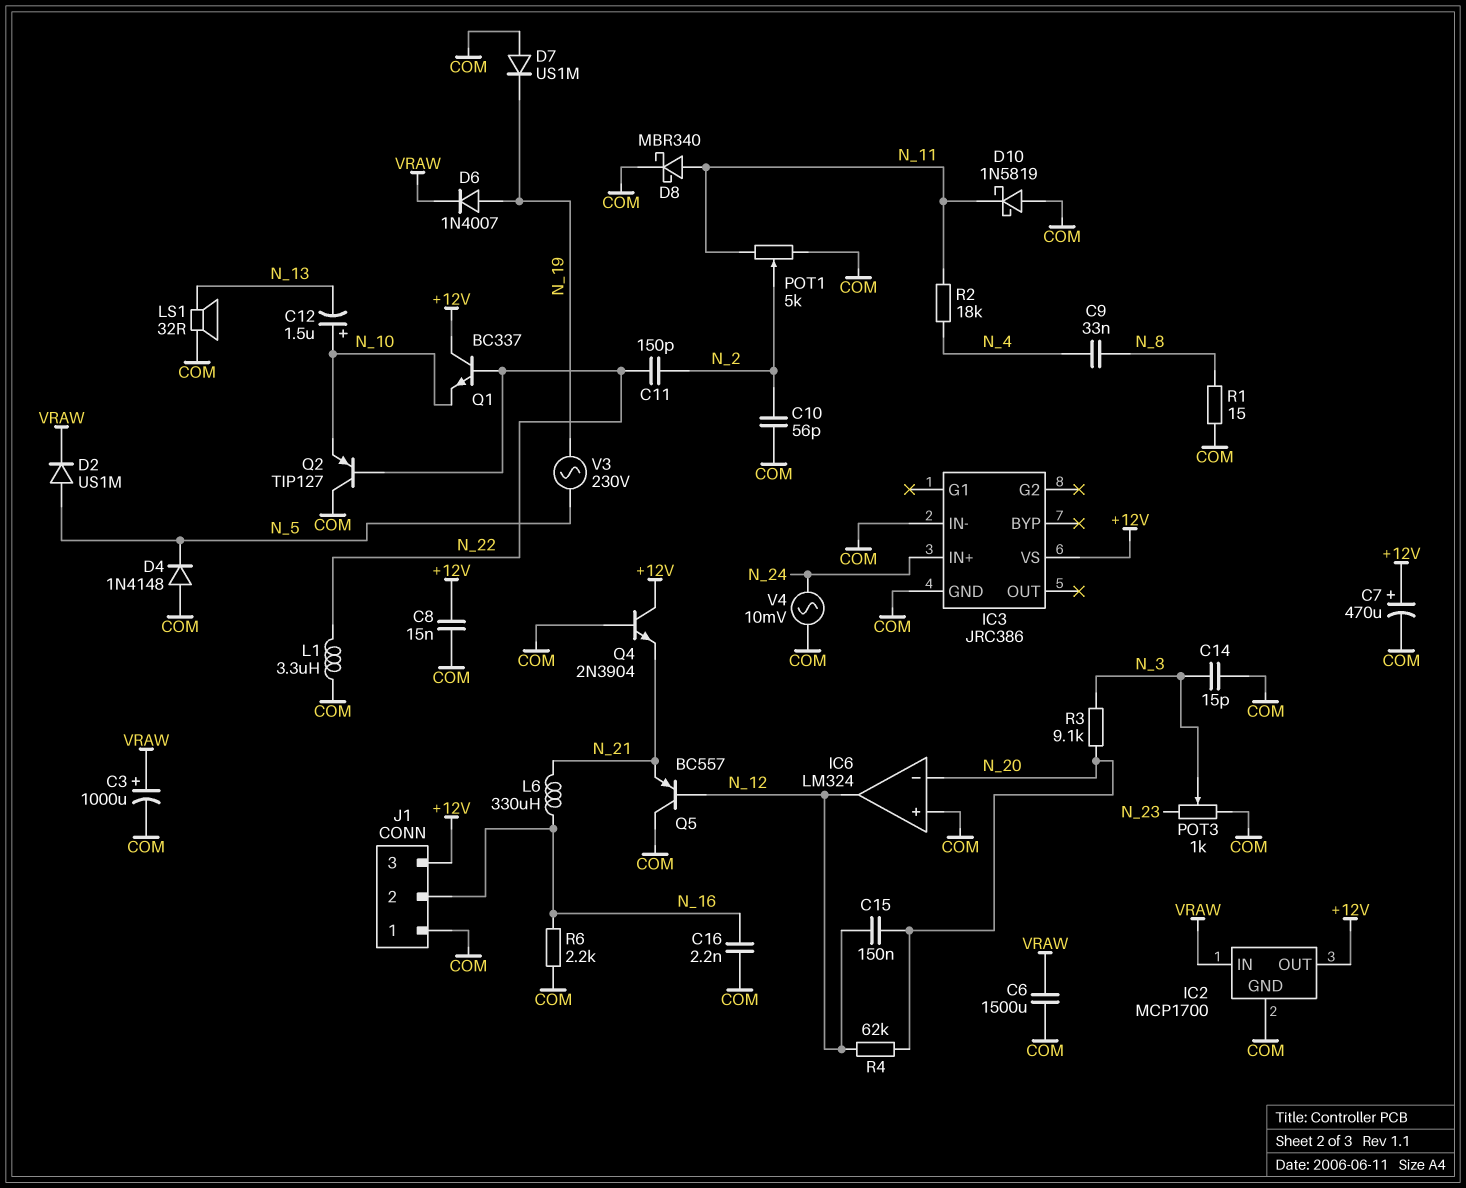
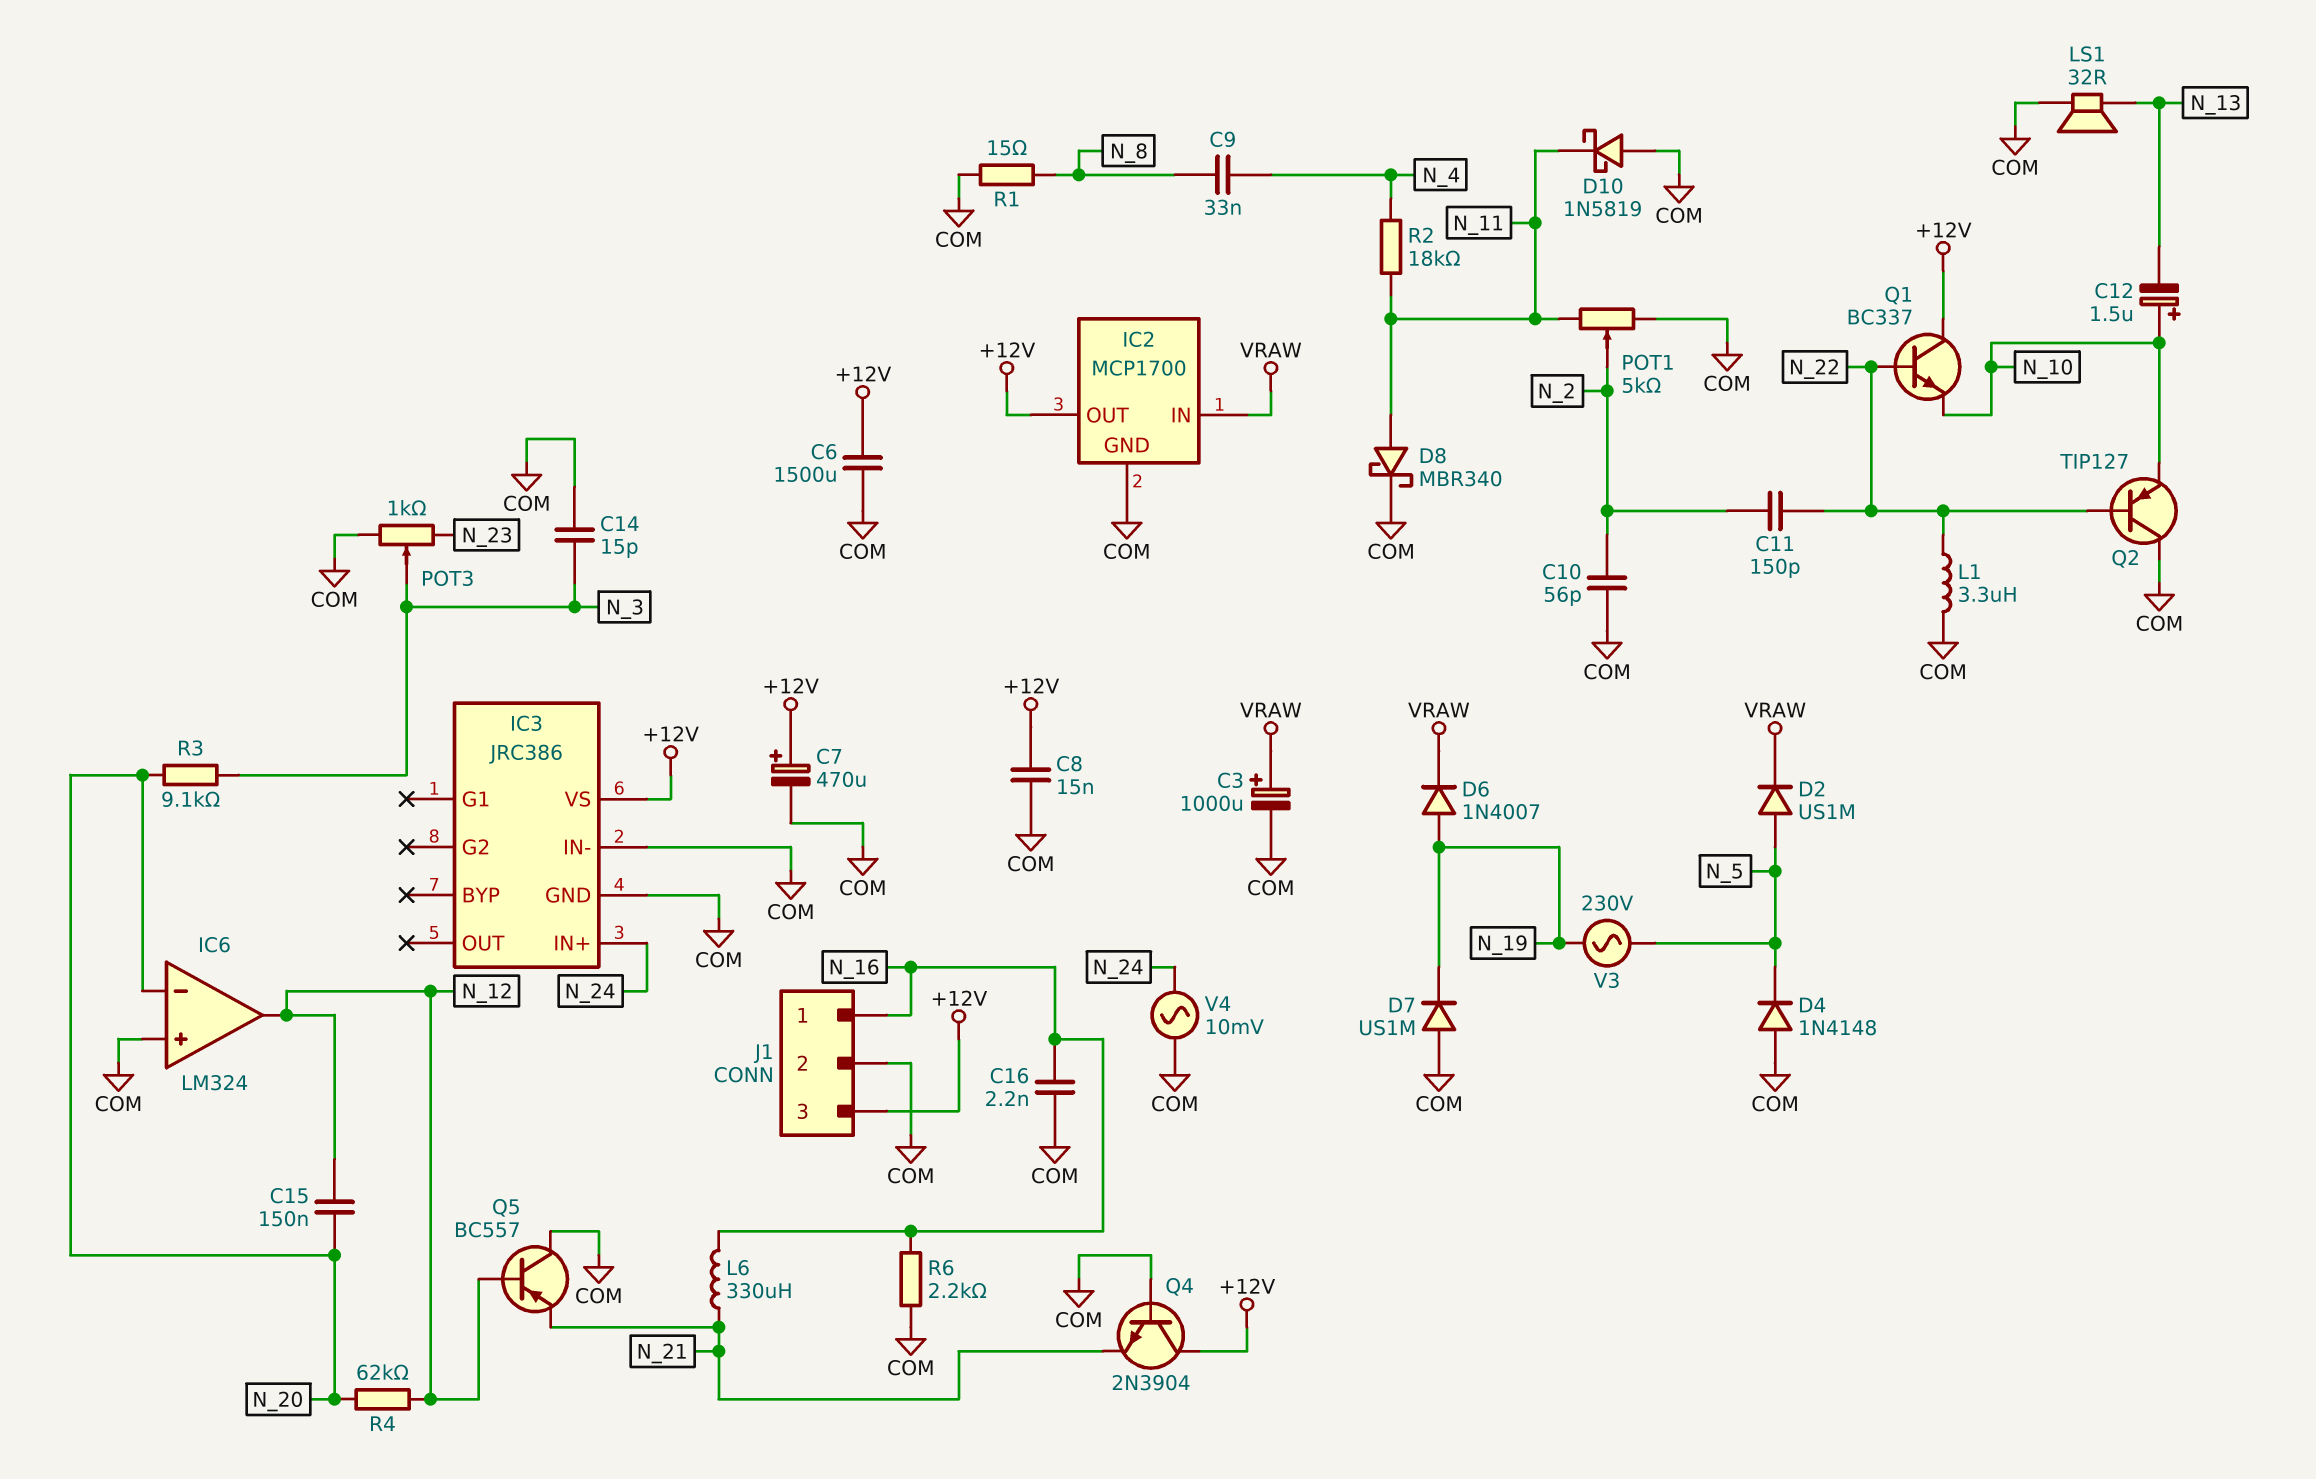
C6: 1500uF (COM, VRAW) -> 1500uF (+12V, COM)
J1 pin 1: COM -> N_16
J1 pin 2: N_16 -> COM

